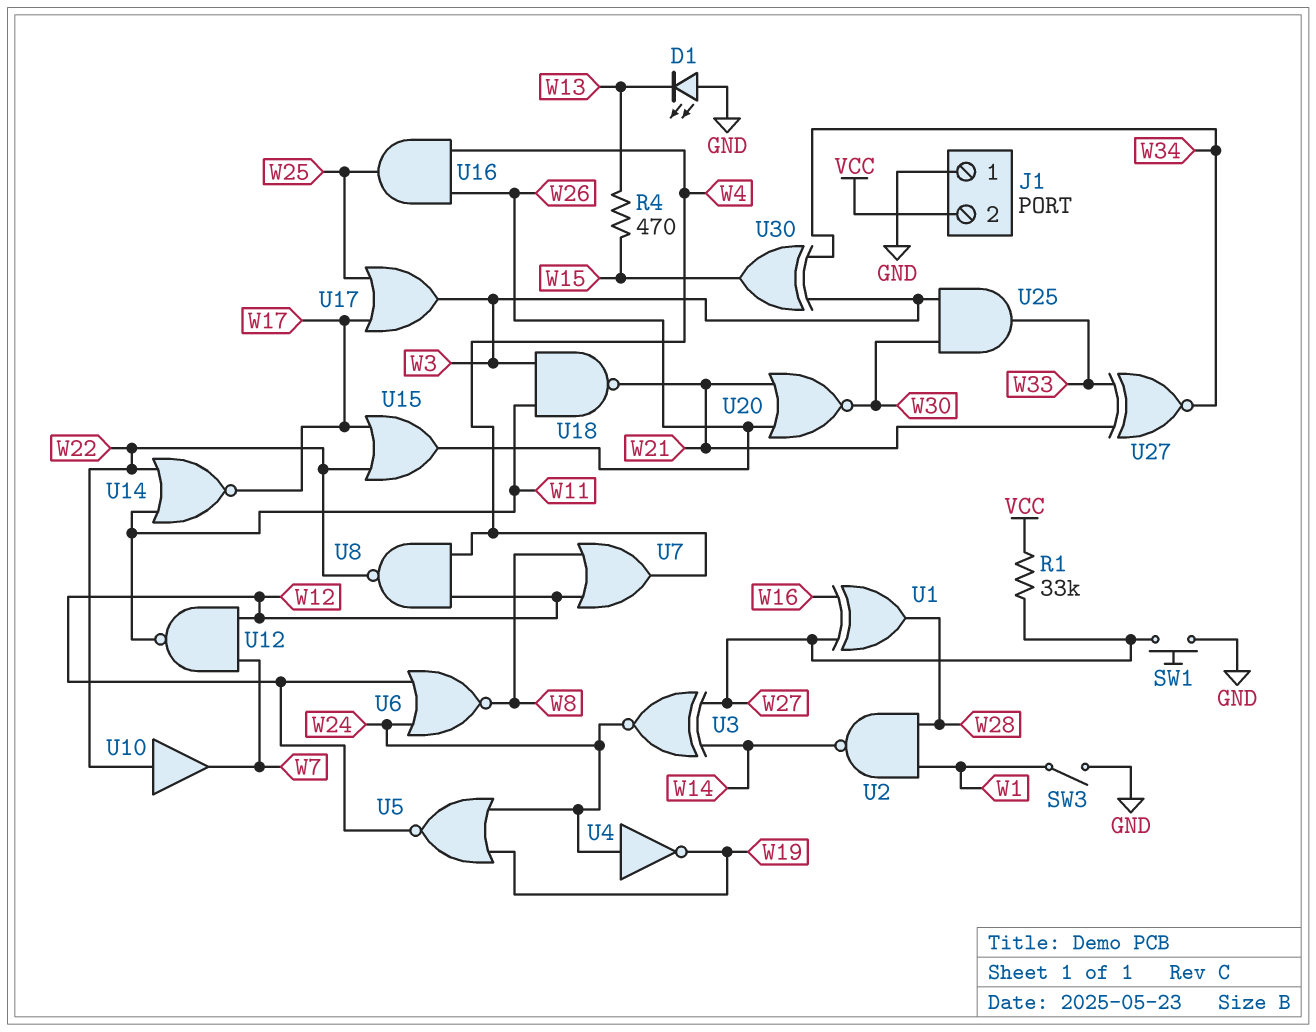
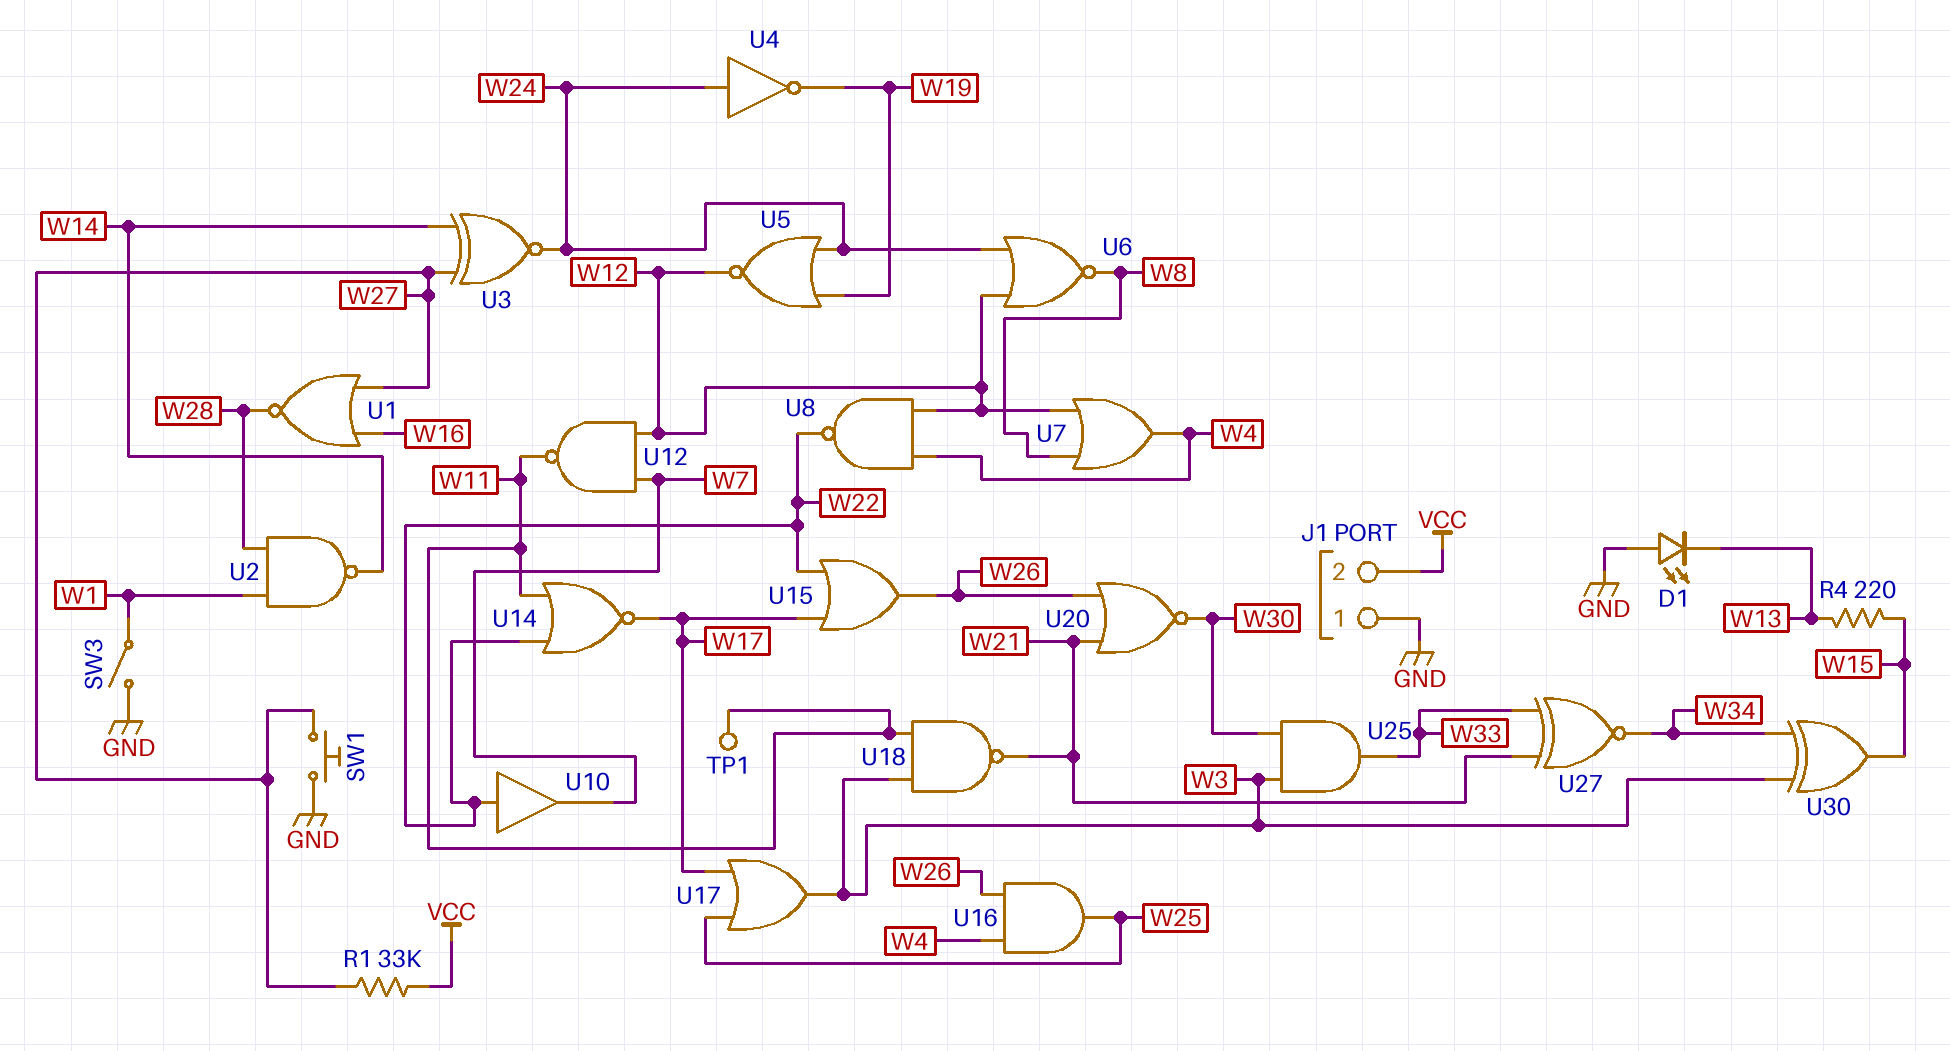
R4: 470 (W13, W15) -> 220 (W13, W15)
TP1: none -> test point (W11)
U1: XOR (in W16, in W27, out W28) -> NOR (in W16, in W27, out W28)

